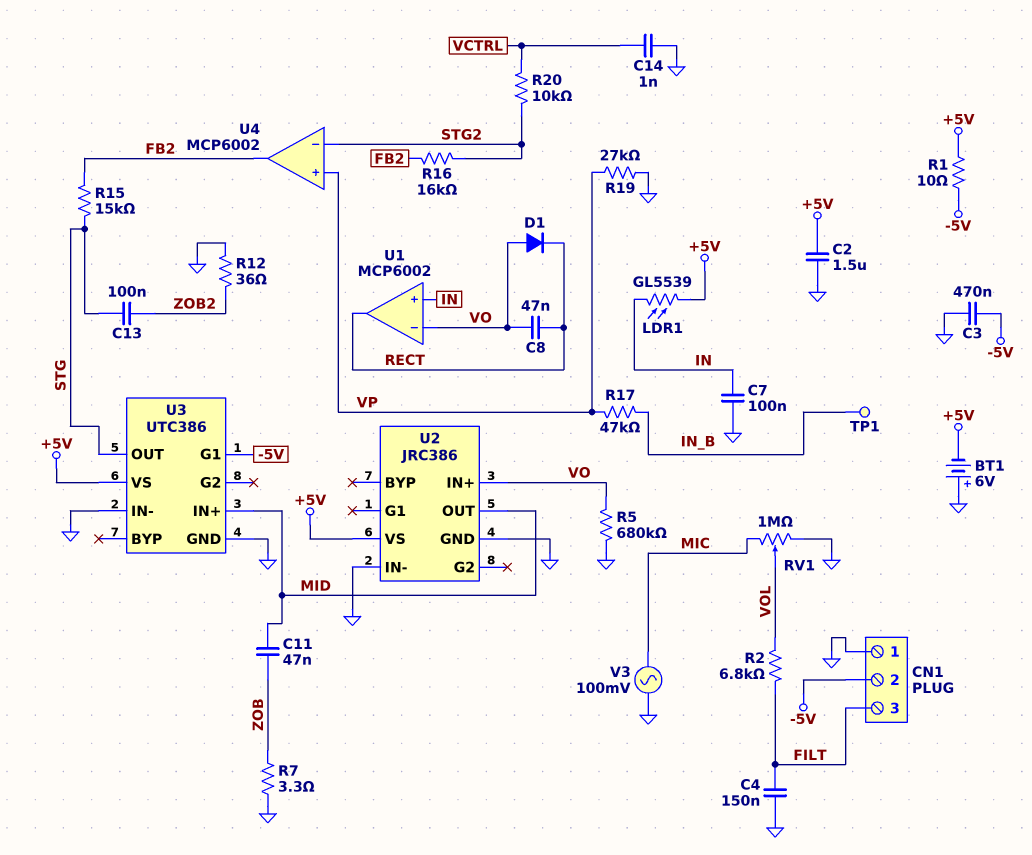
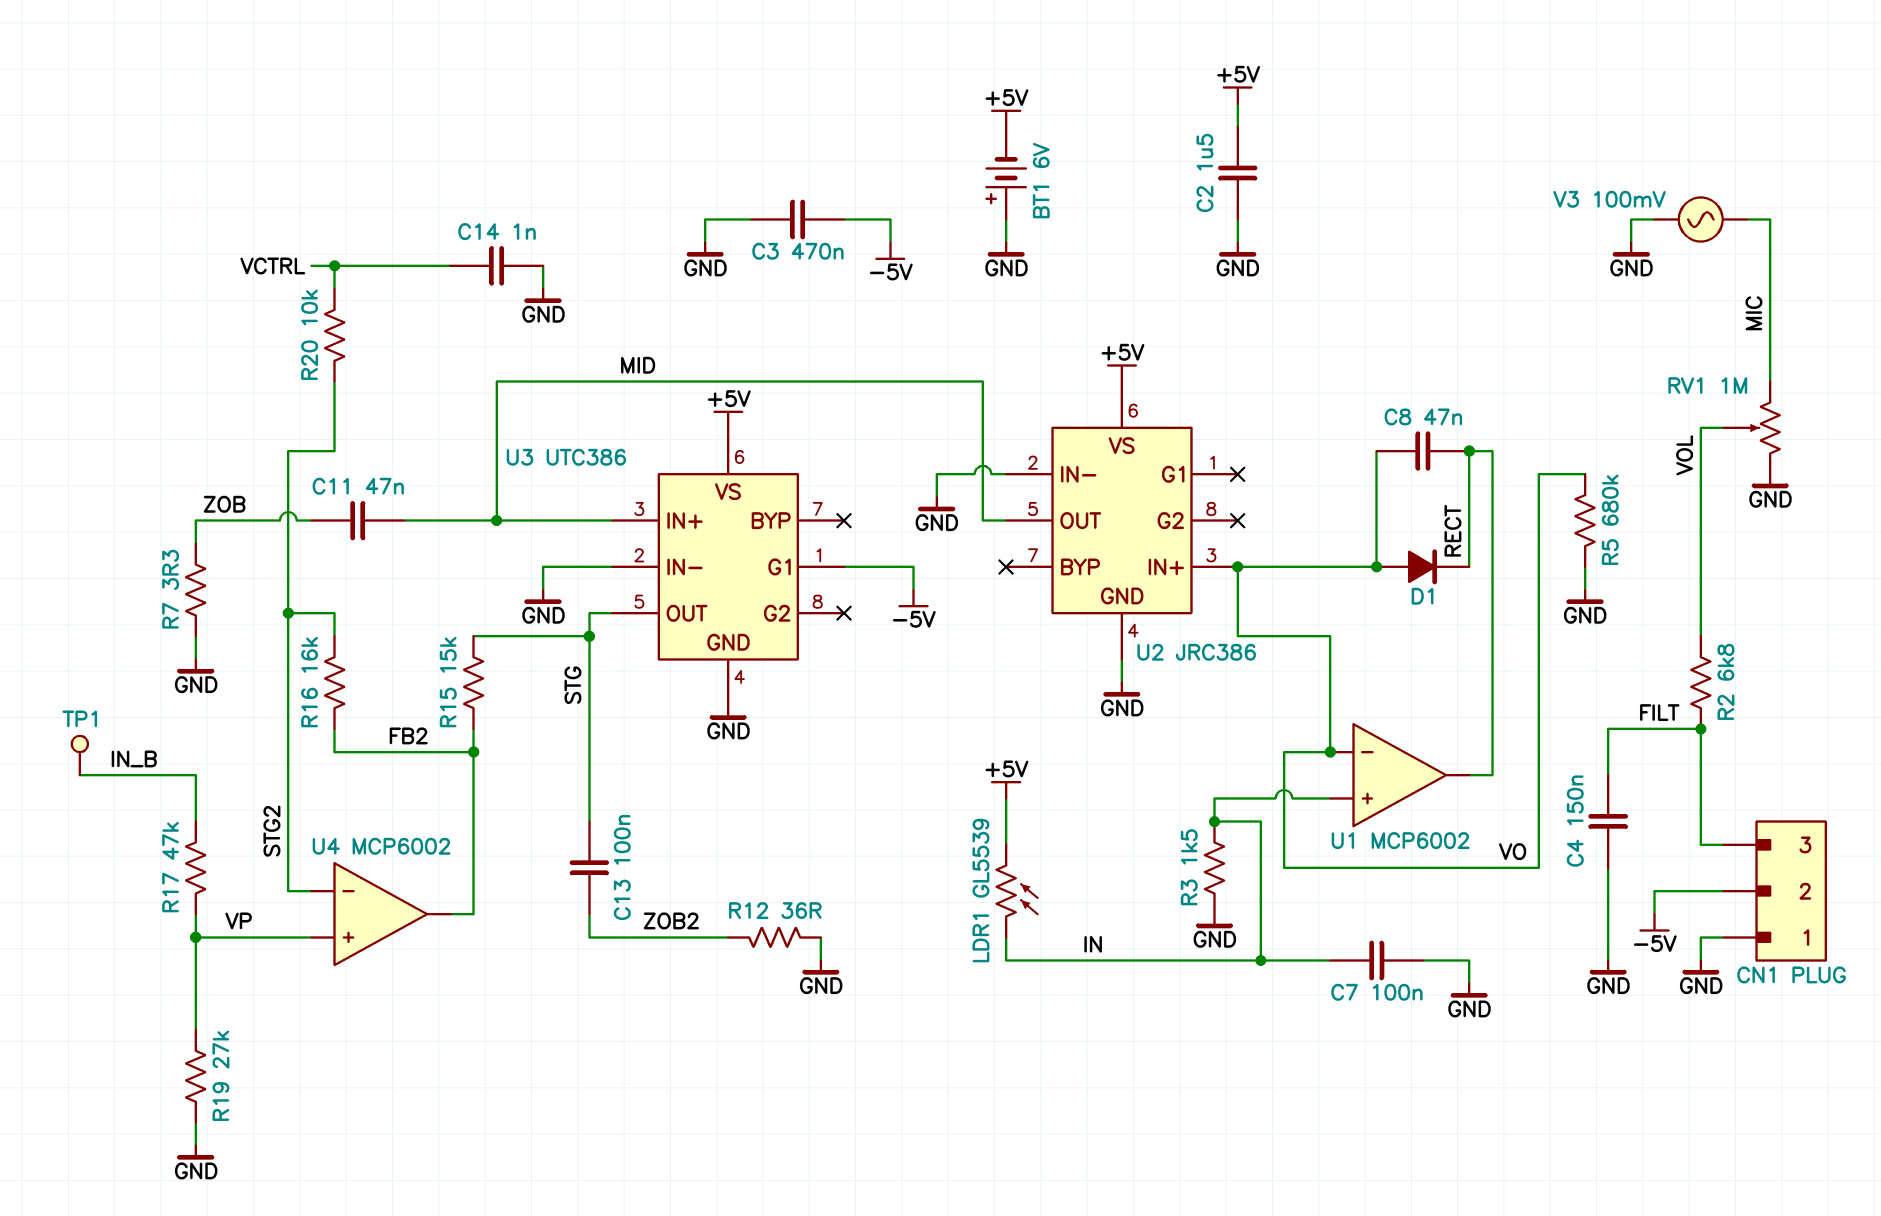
R1: 10 (+5V, -5V) -> none
R3: none -> 1.5k (GND, IN)

